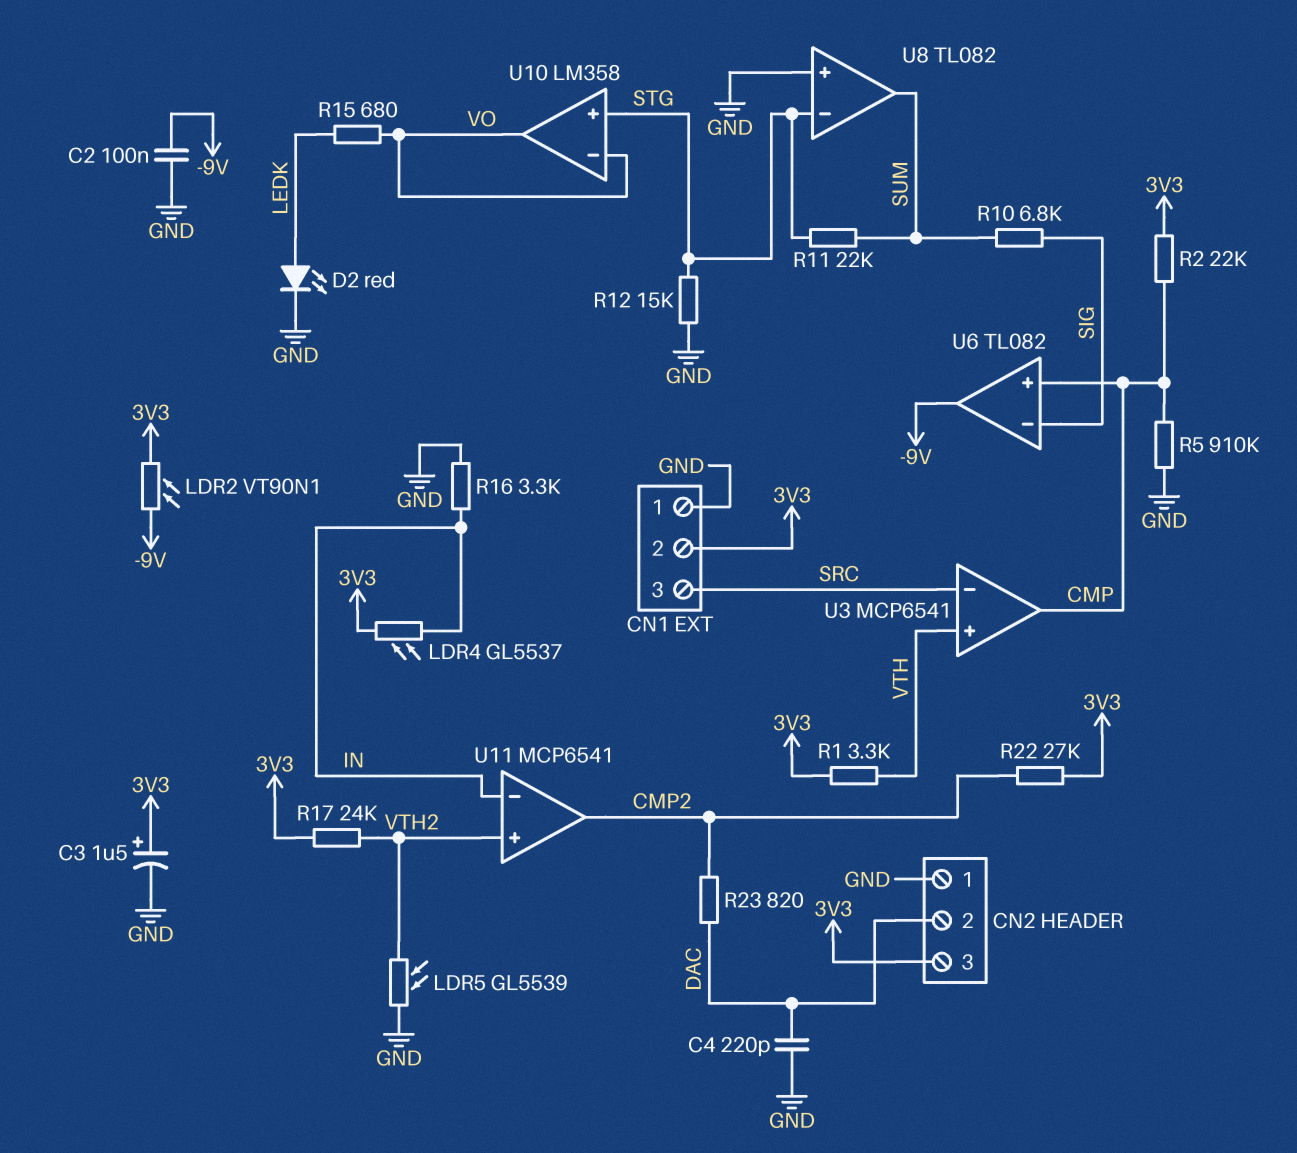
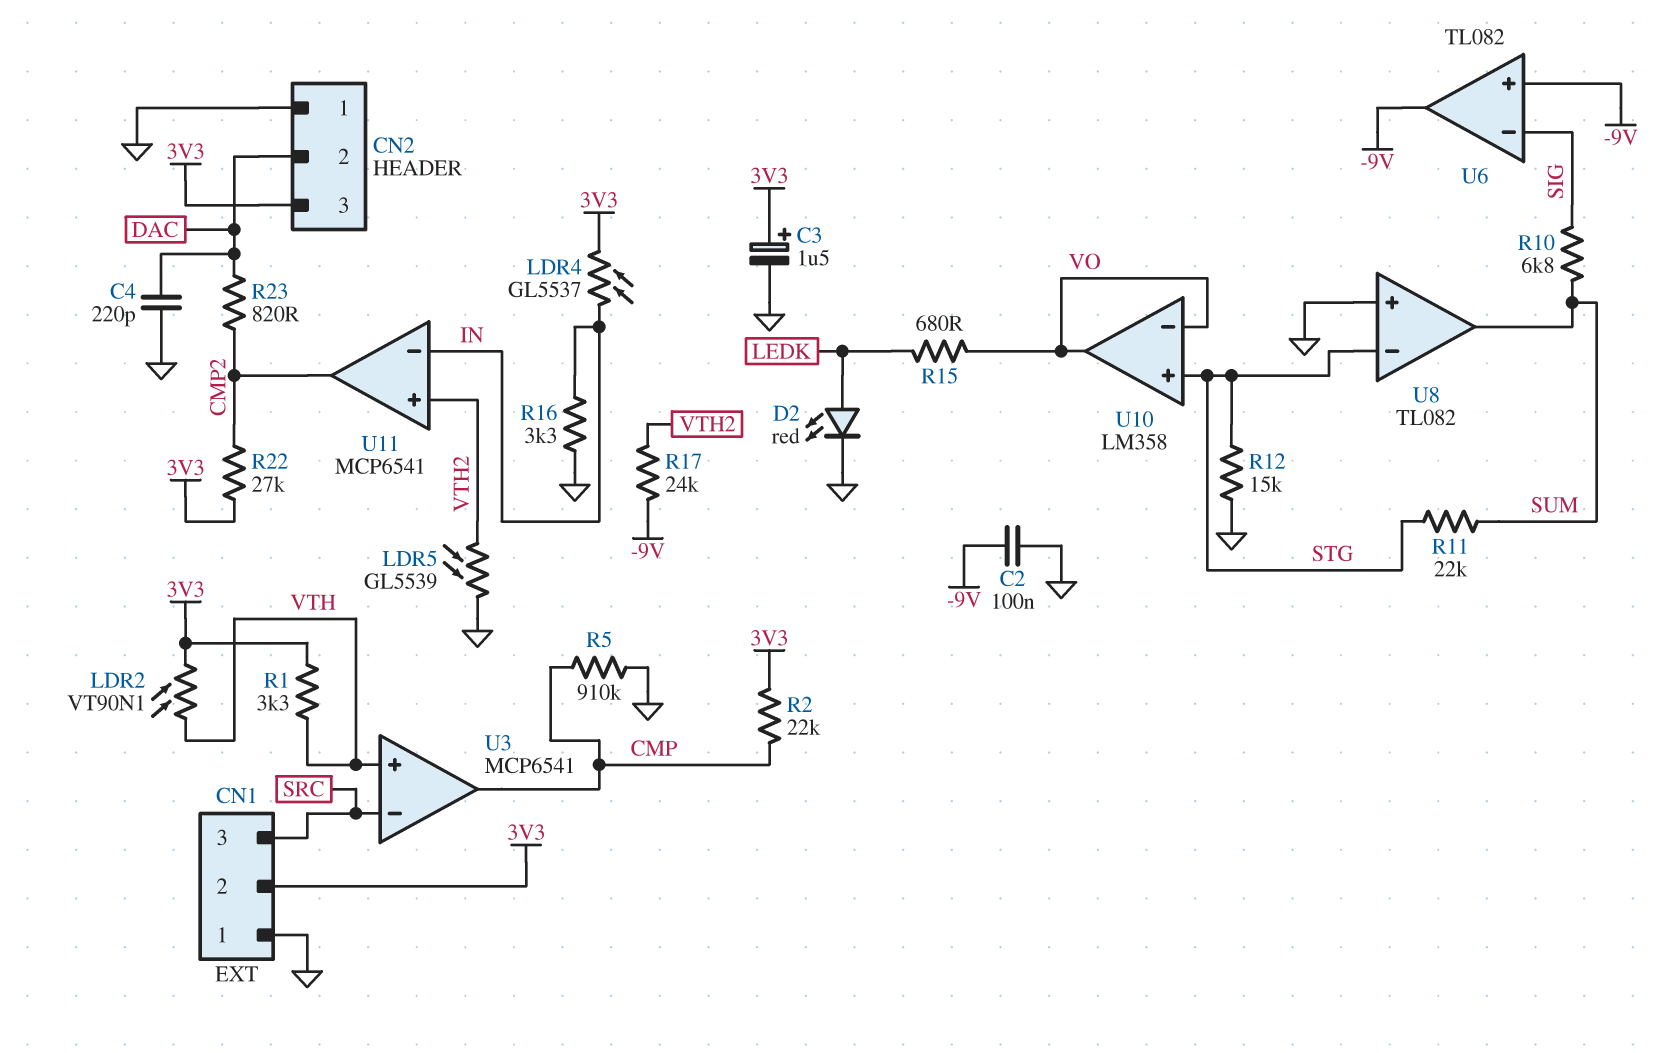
LDR2: VT90N1 (-9V, 3V3) -> VT90N1 (3V3, VTH)
R17: 24k (3V3, VTH2) -> 24k (-9V, VTH2)
U6 pin in+: CMP -> -9V

